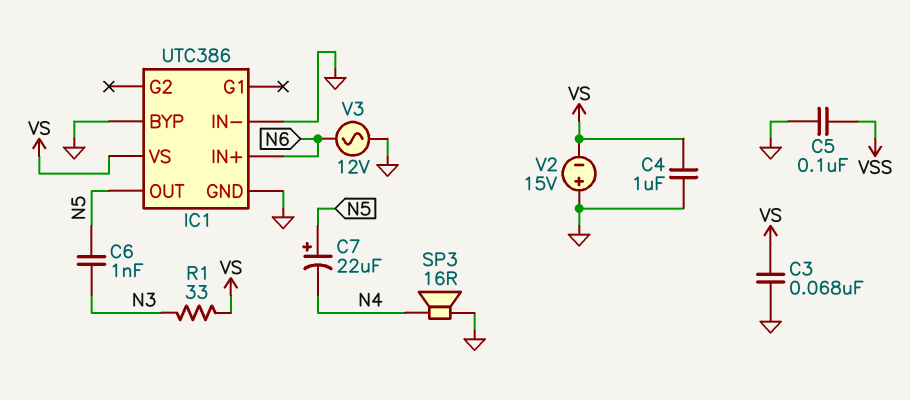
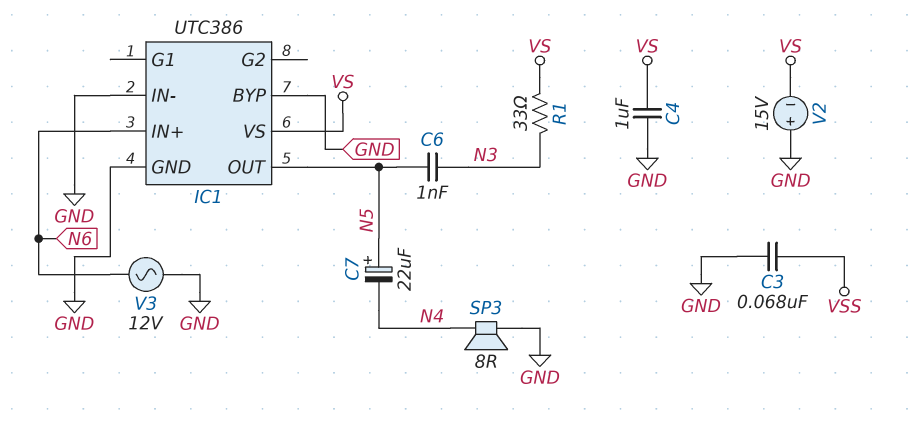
C3: 68nF (GND, VS) -> 68nF (GND, VSS)
C5: 100nF (GND, VSS) -> none
SP3: speaker 16R (GND, N4) -> speaker 8R (GND, N4)

